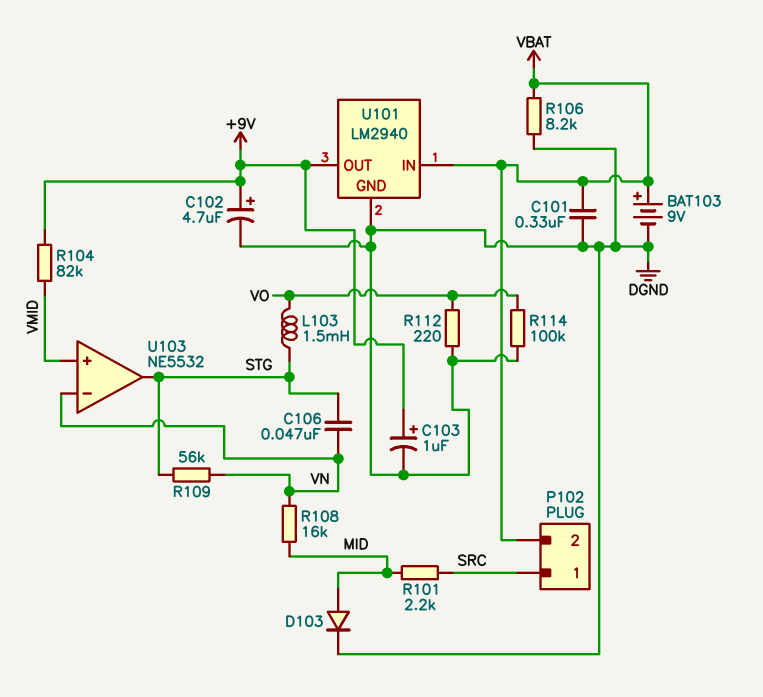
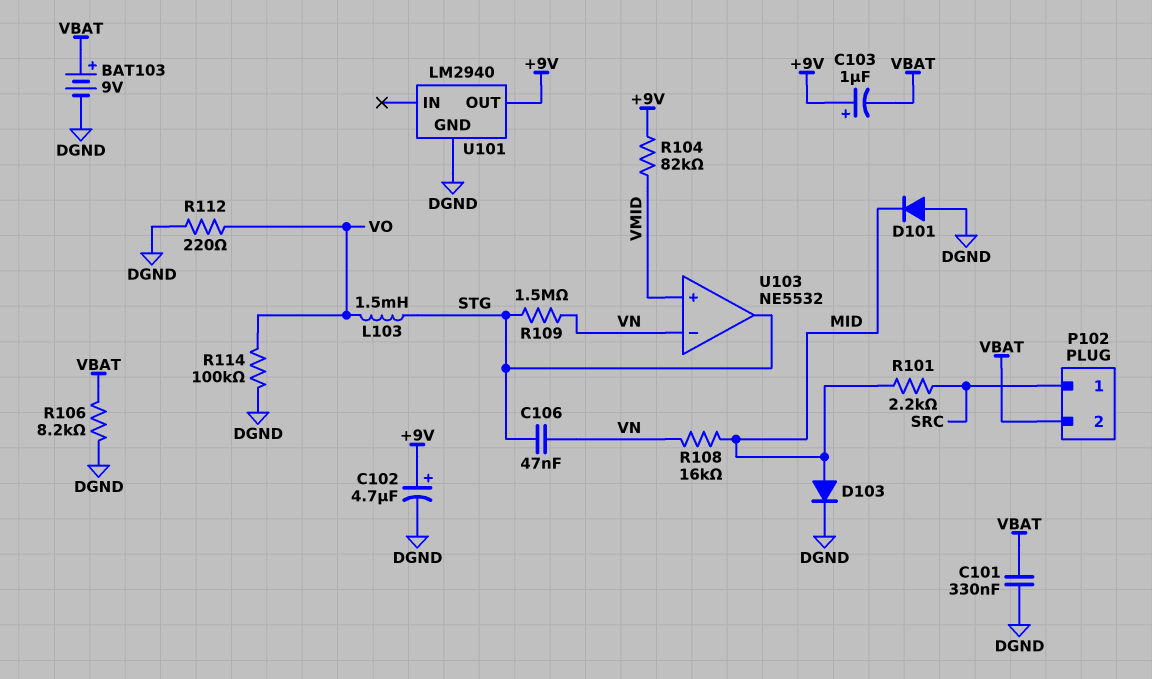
C103: 1uF (plus +9V, minus DGND) -> 1uF (plus +9V, minus VBAT)
D101: none -> diode (A DGND, K MID)
R109: 56k (STG, VN) -> 1.5M (STG, VN)
U101 pin IN: VBAT -> none

